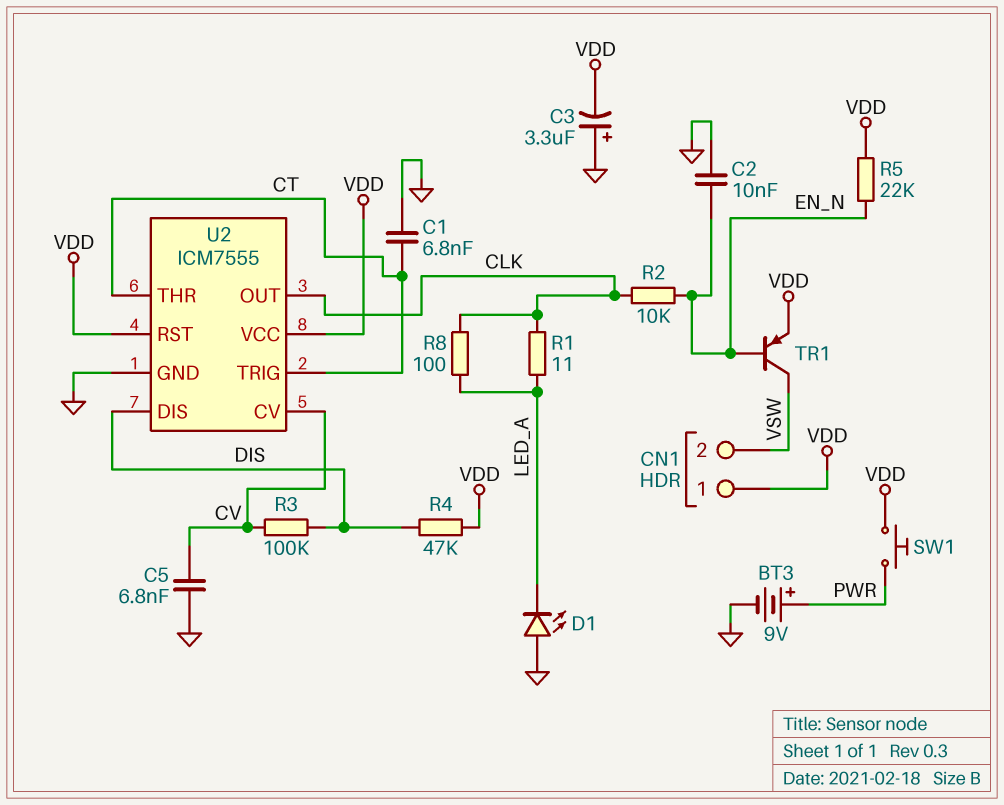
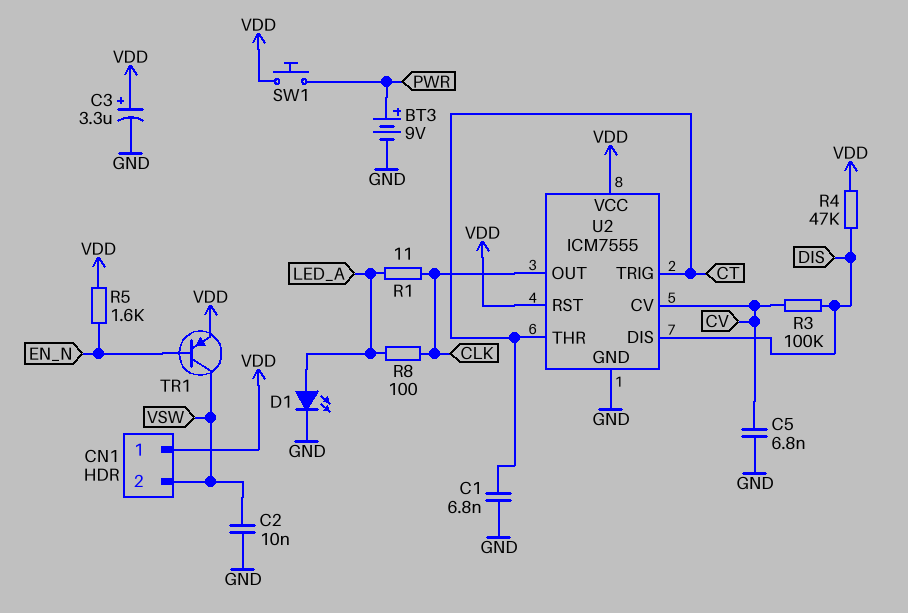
C2: 10nF (EN_N, GND) -> 10nF (GND, VSW)
C3: 3.3uF (plus GND, minus VDD) -> 3.3uF (plus VDD, minus GND)
D1: LED (A GND, K LED_A) -> LED (A LED_A, K GND)
R2: 10k (CLK, EN_N) -> none
R5: 22k (EN_N, VDD) -> 1.6k (EN_N, VDD)

